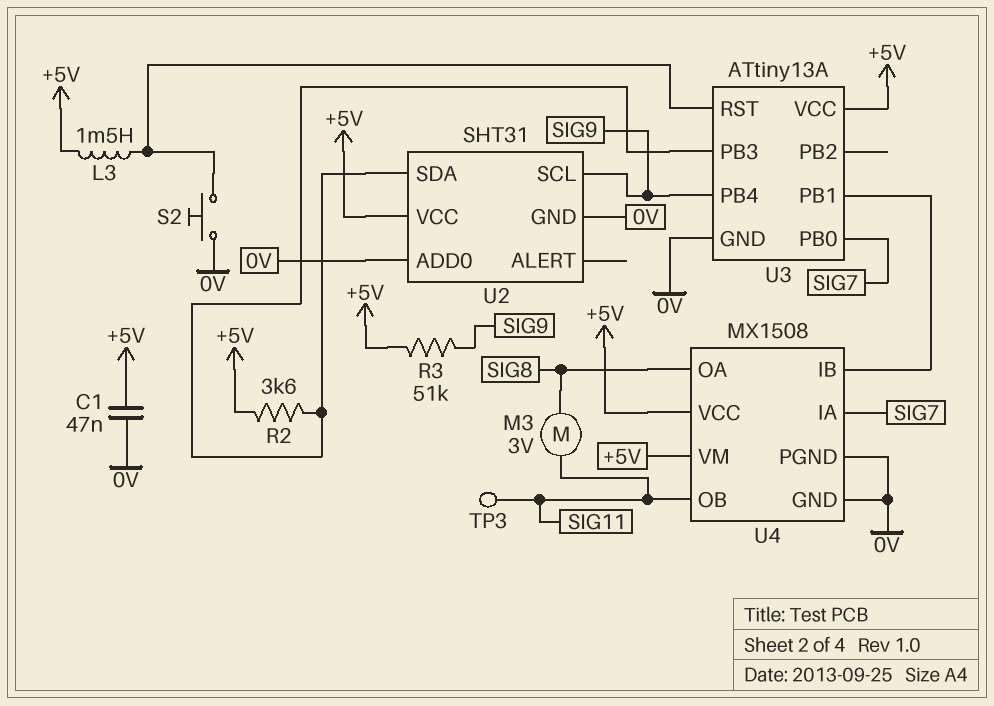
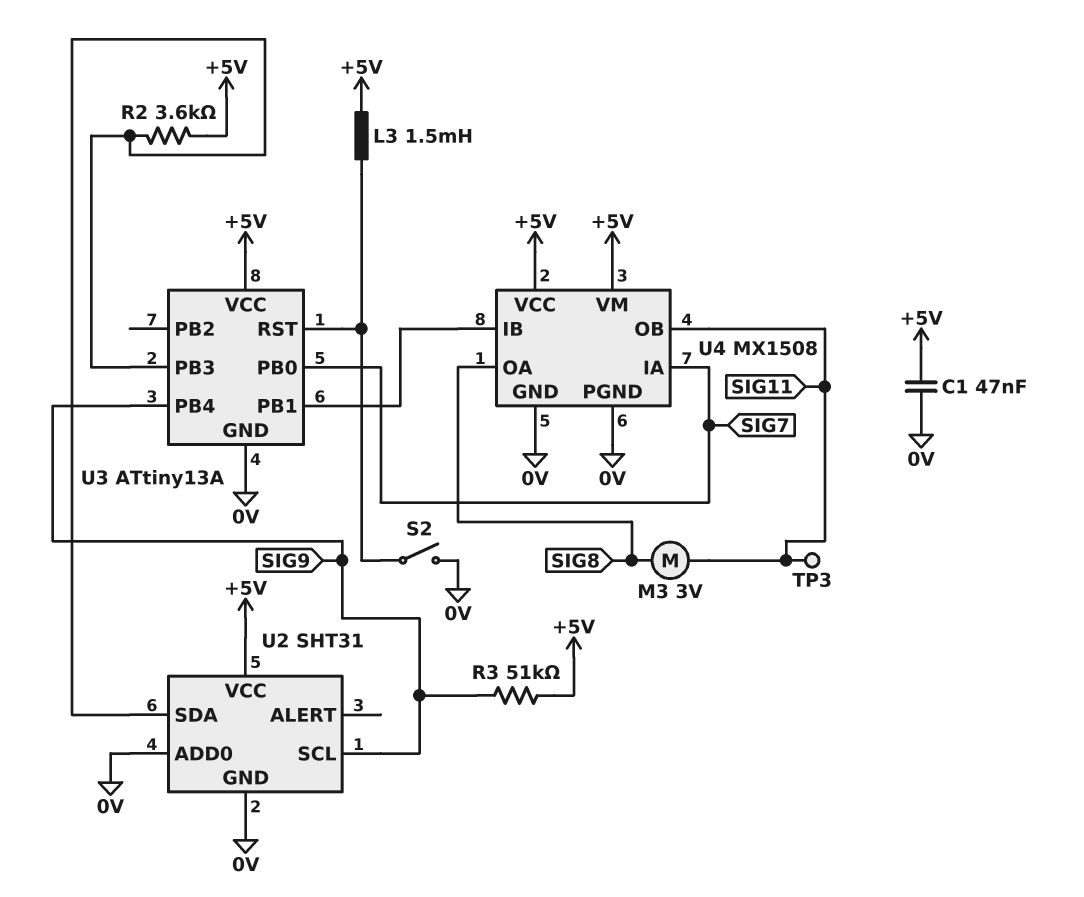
S2: button (0V, U3/RST) -> switch (0V, U3/RST)

